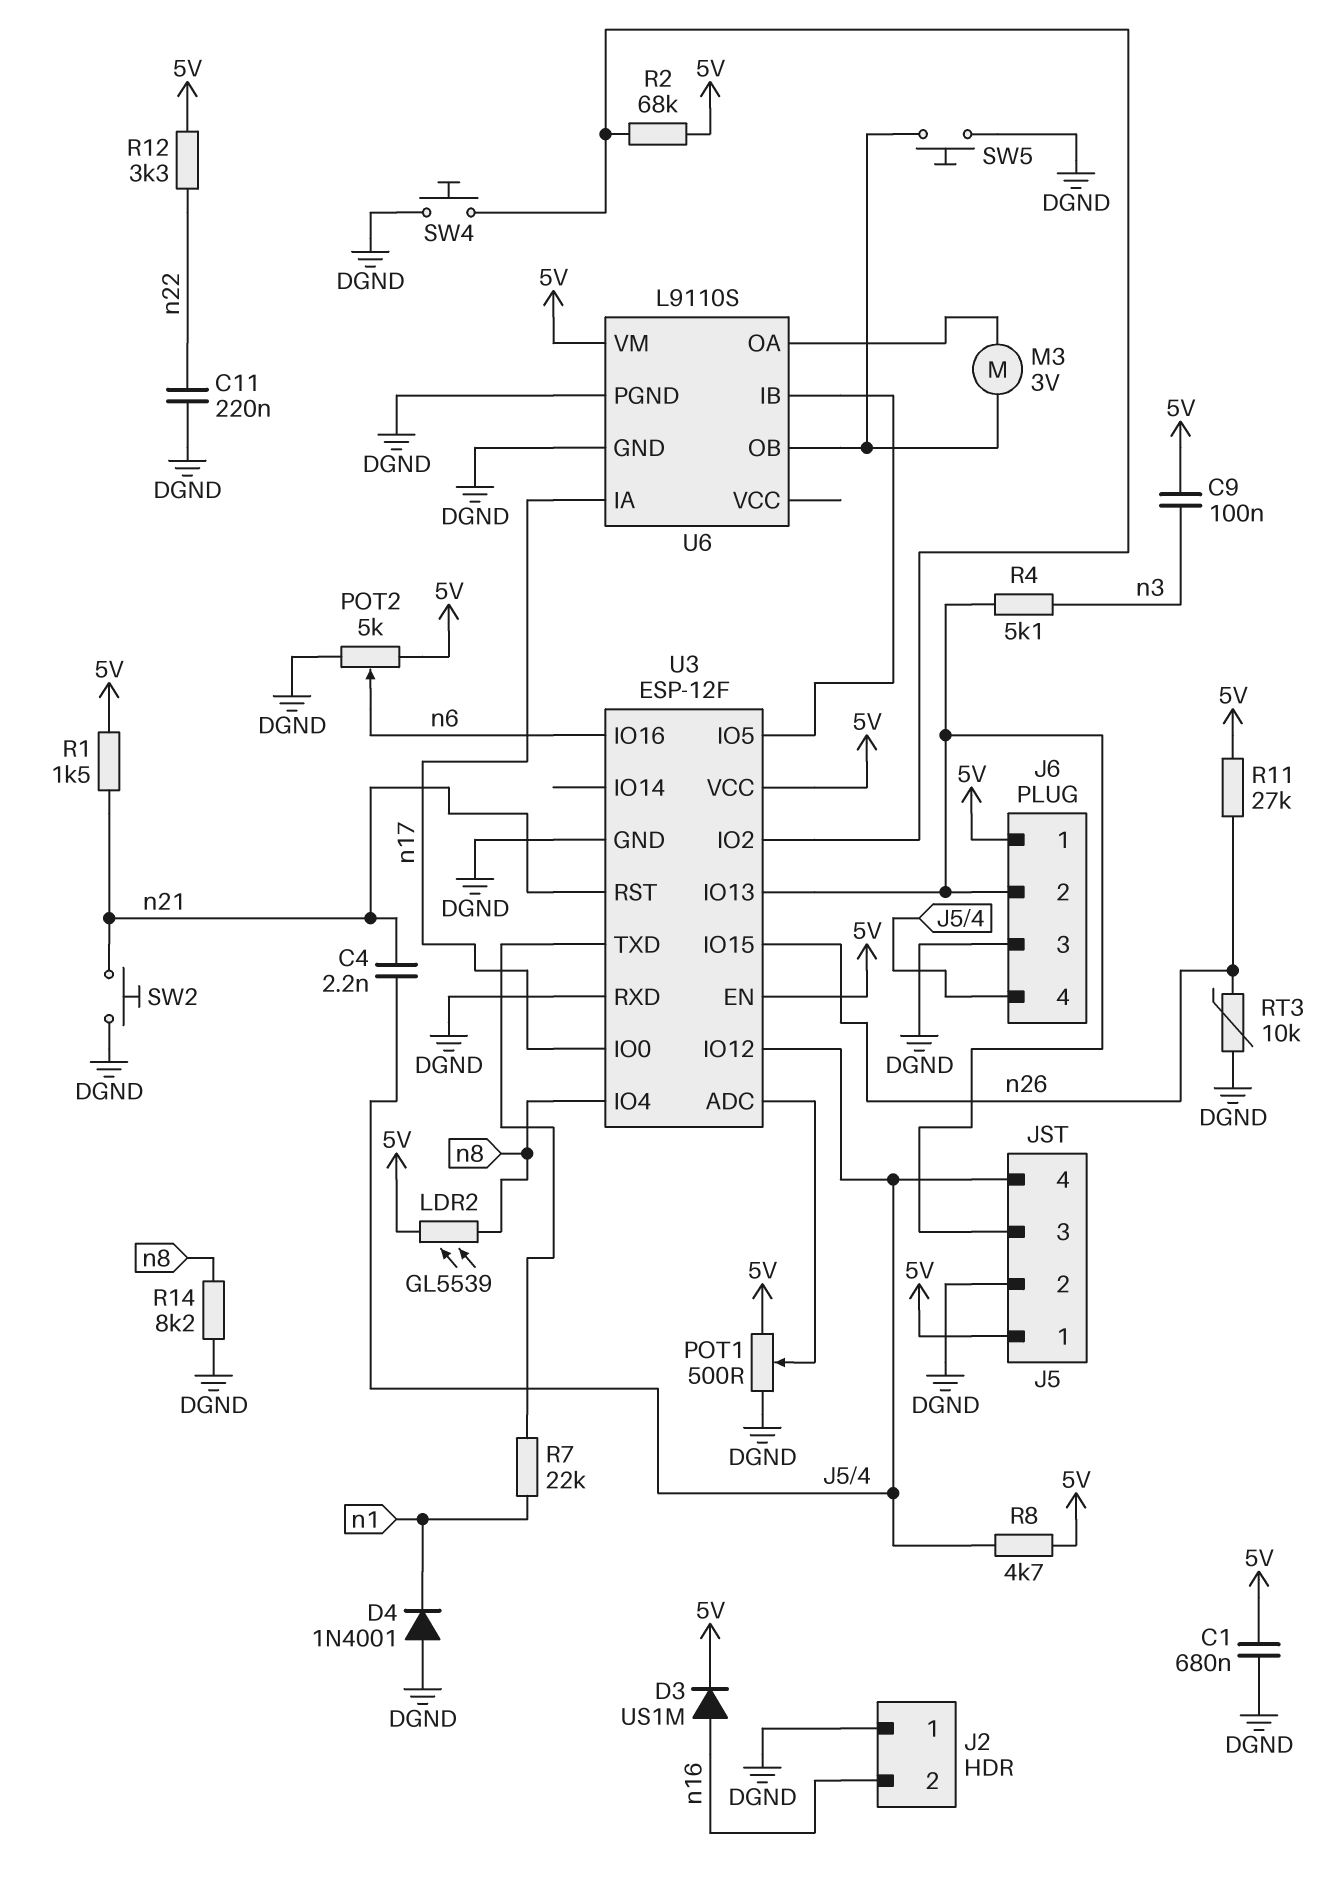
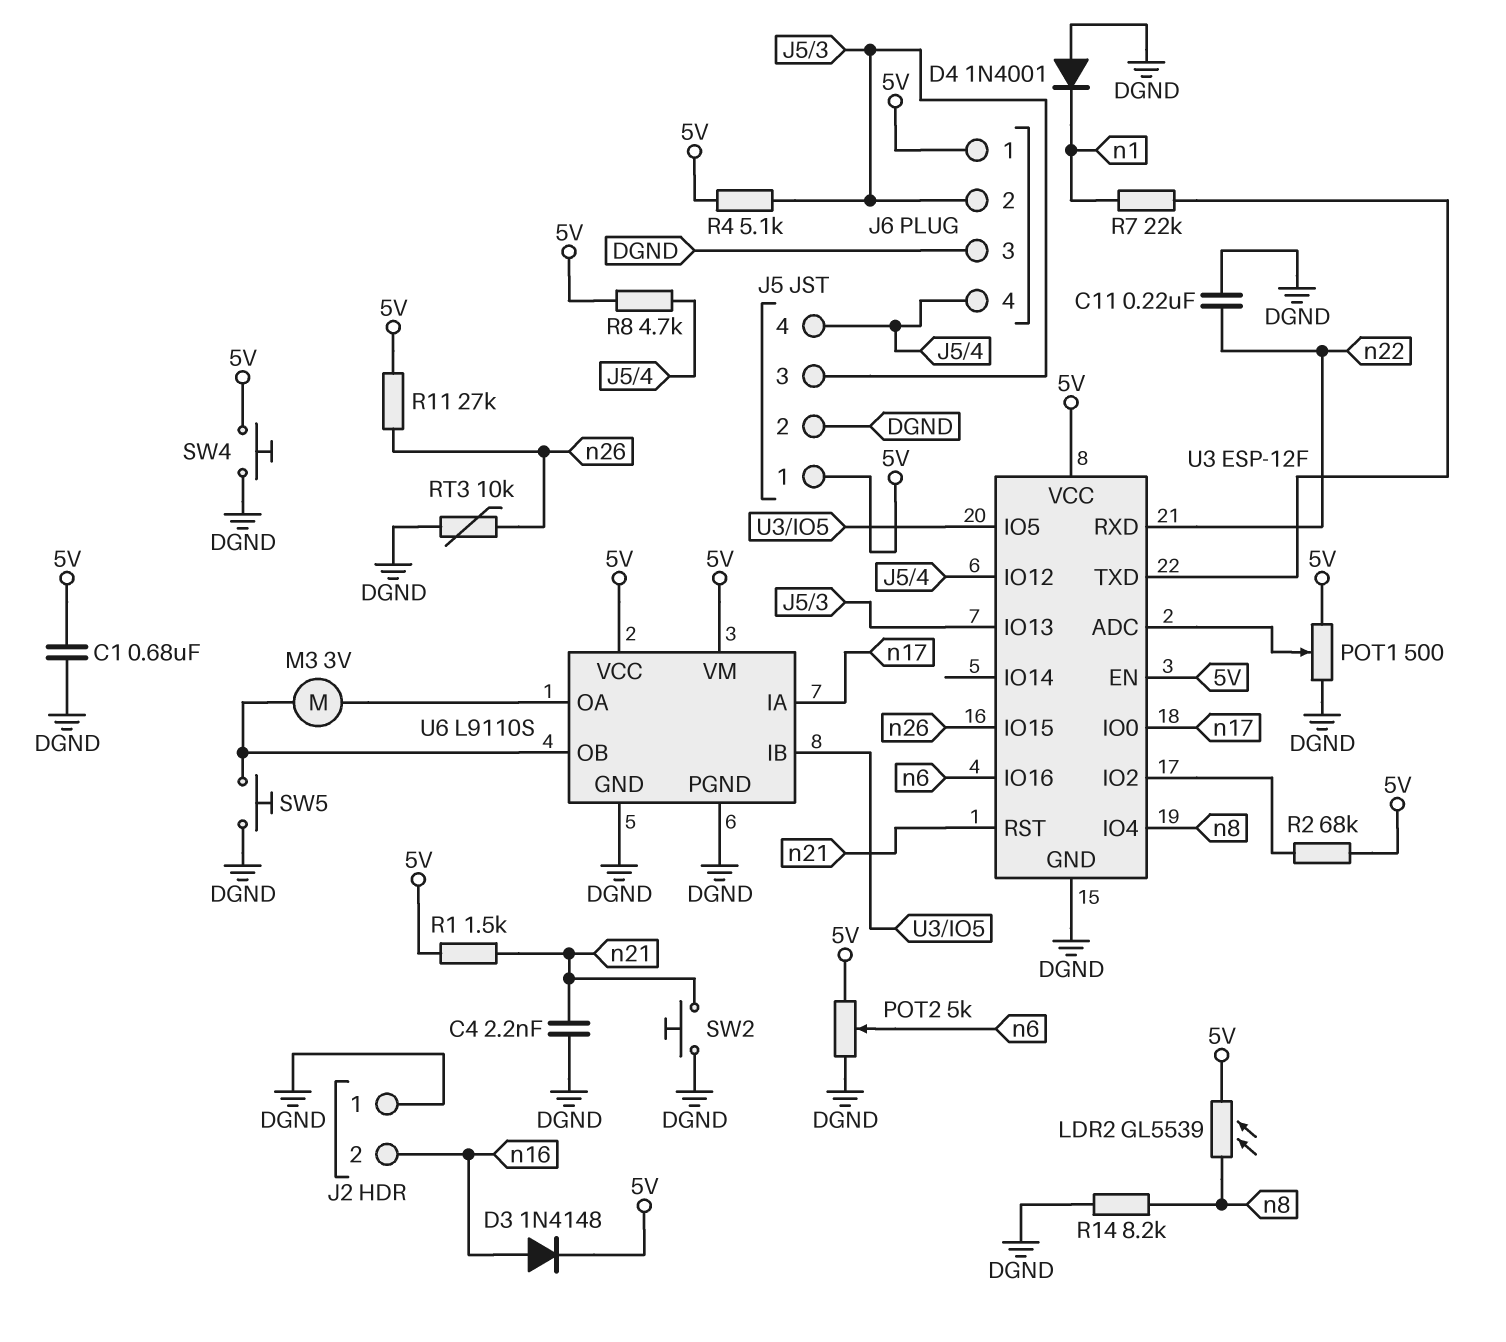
C4: 2.2nF (J5/4, n21) -> 2.2nF (DGND, n21)
C9: 100nF (5V, n3) -> none
D3: diode US1M (A n16, K 5V) -> diode 1N4148 (A n16, K 5V)
R4: 5.1k (J5/3, n3) -> 5.1k (5V, J5/3)
R12: 3.3k (5V, n22) -> none
SW4: button (DGND, U3/IO2) -> button (5V, DGND)
U3 pin RXD: DGND -> n22
U6 pin VCC: none -> 5V

